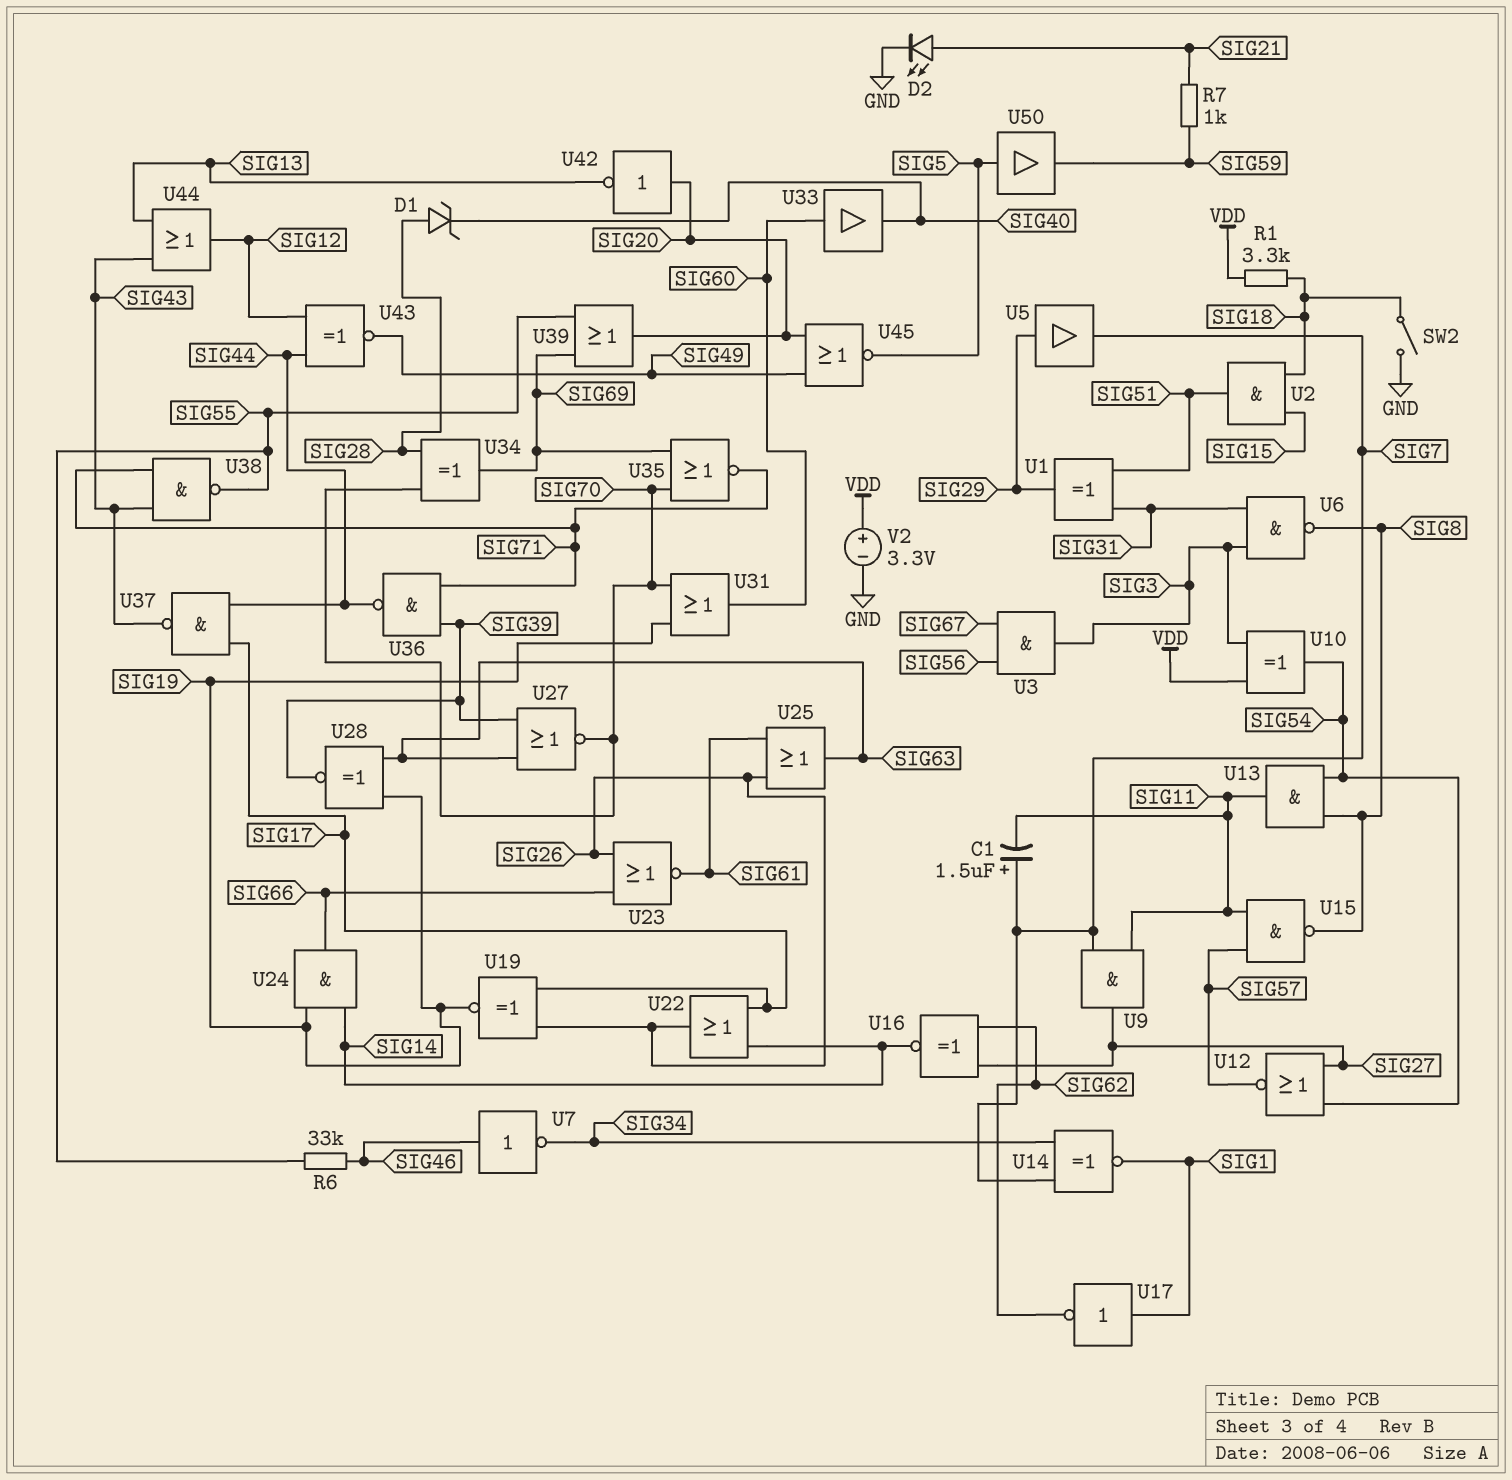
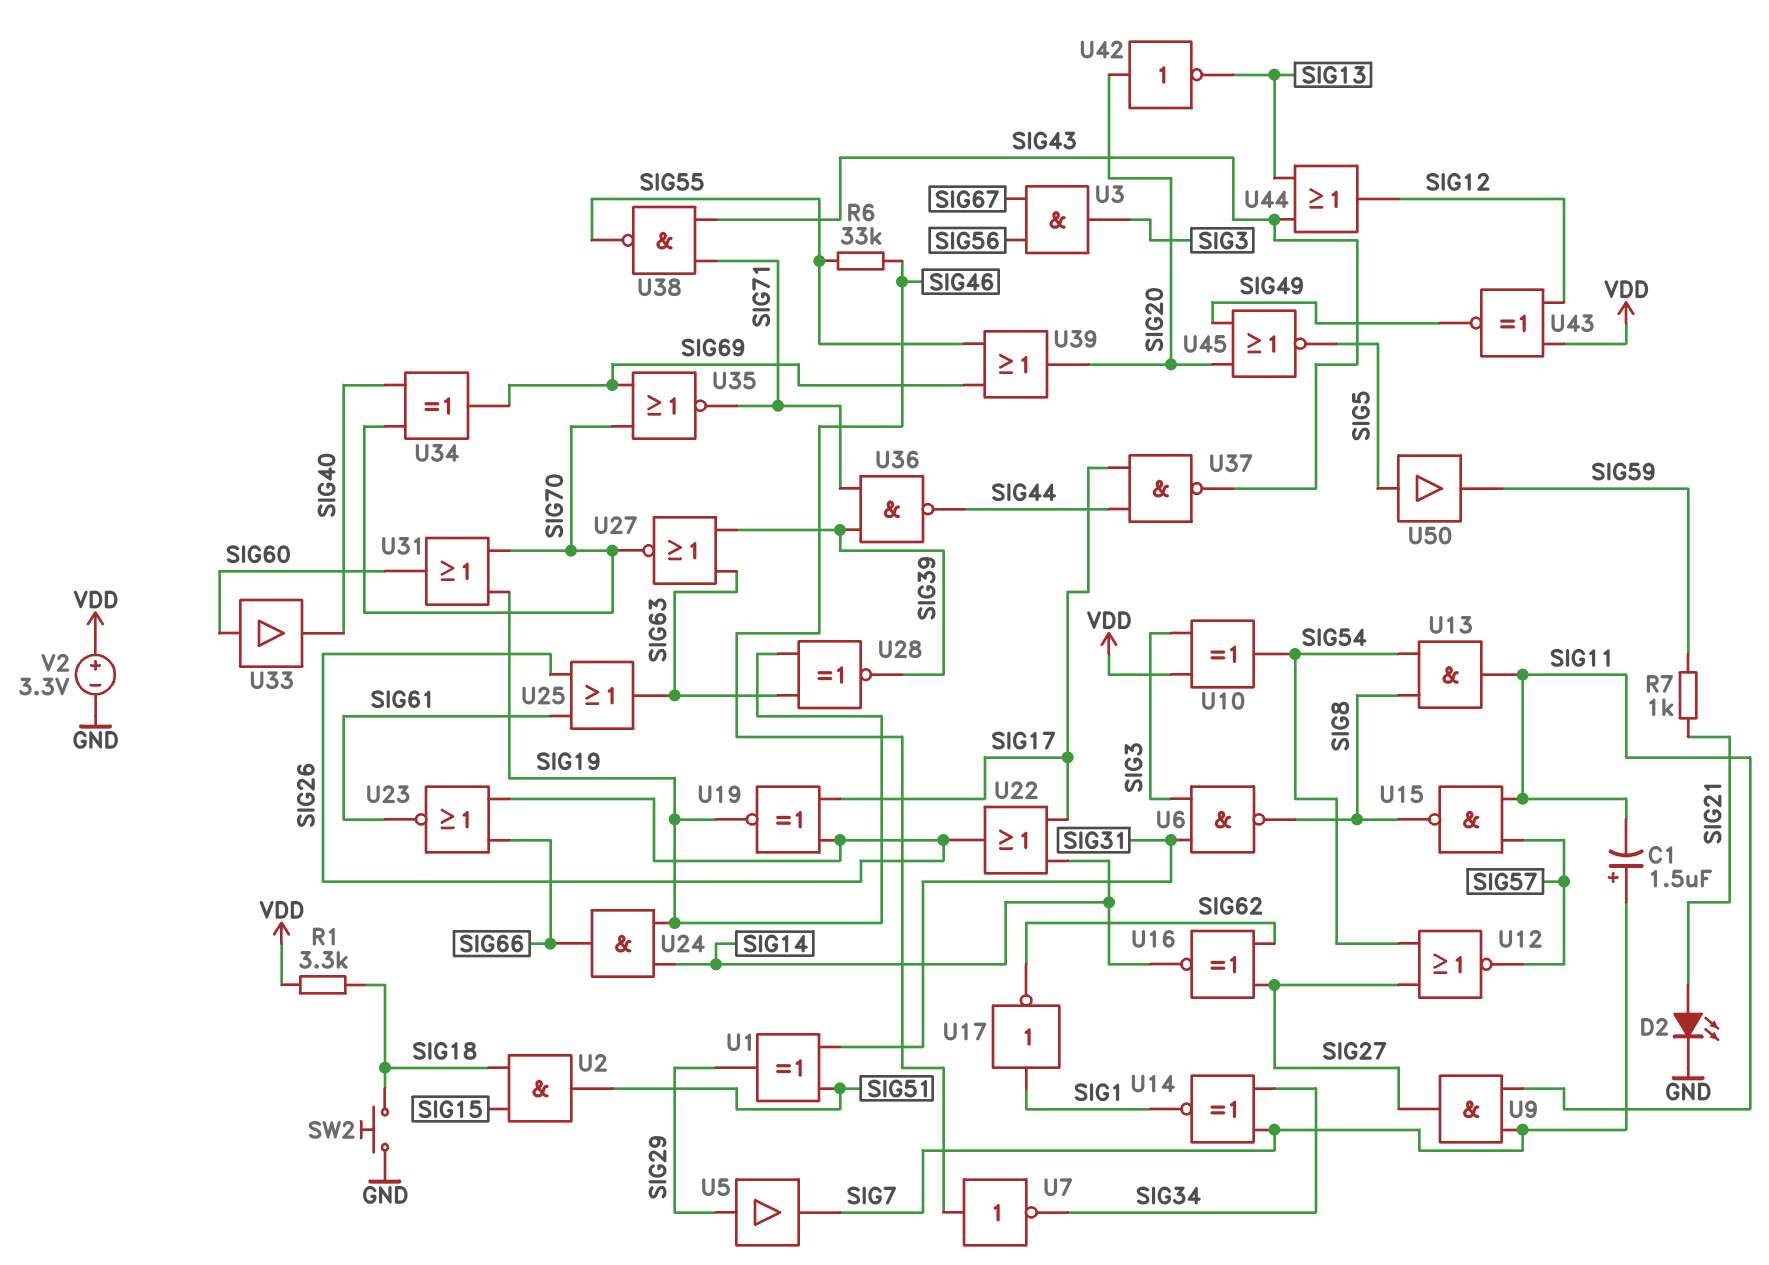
D1: zener (A SIG28, K SIG40) -> none
SW2: switch (GND, SIG18) -> button (GND, SIG18)
U34: XOR (in SIG28, in SIG70, out SIG69) -> XOR (in SIG40, in SIG70, out SIG69)
U43: XNOR (in SIG12, in SIG44, out SIG49) -> XNOR (in SIG12, in VDD, out SIG49)

